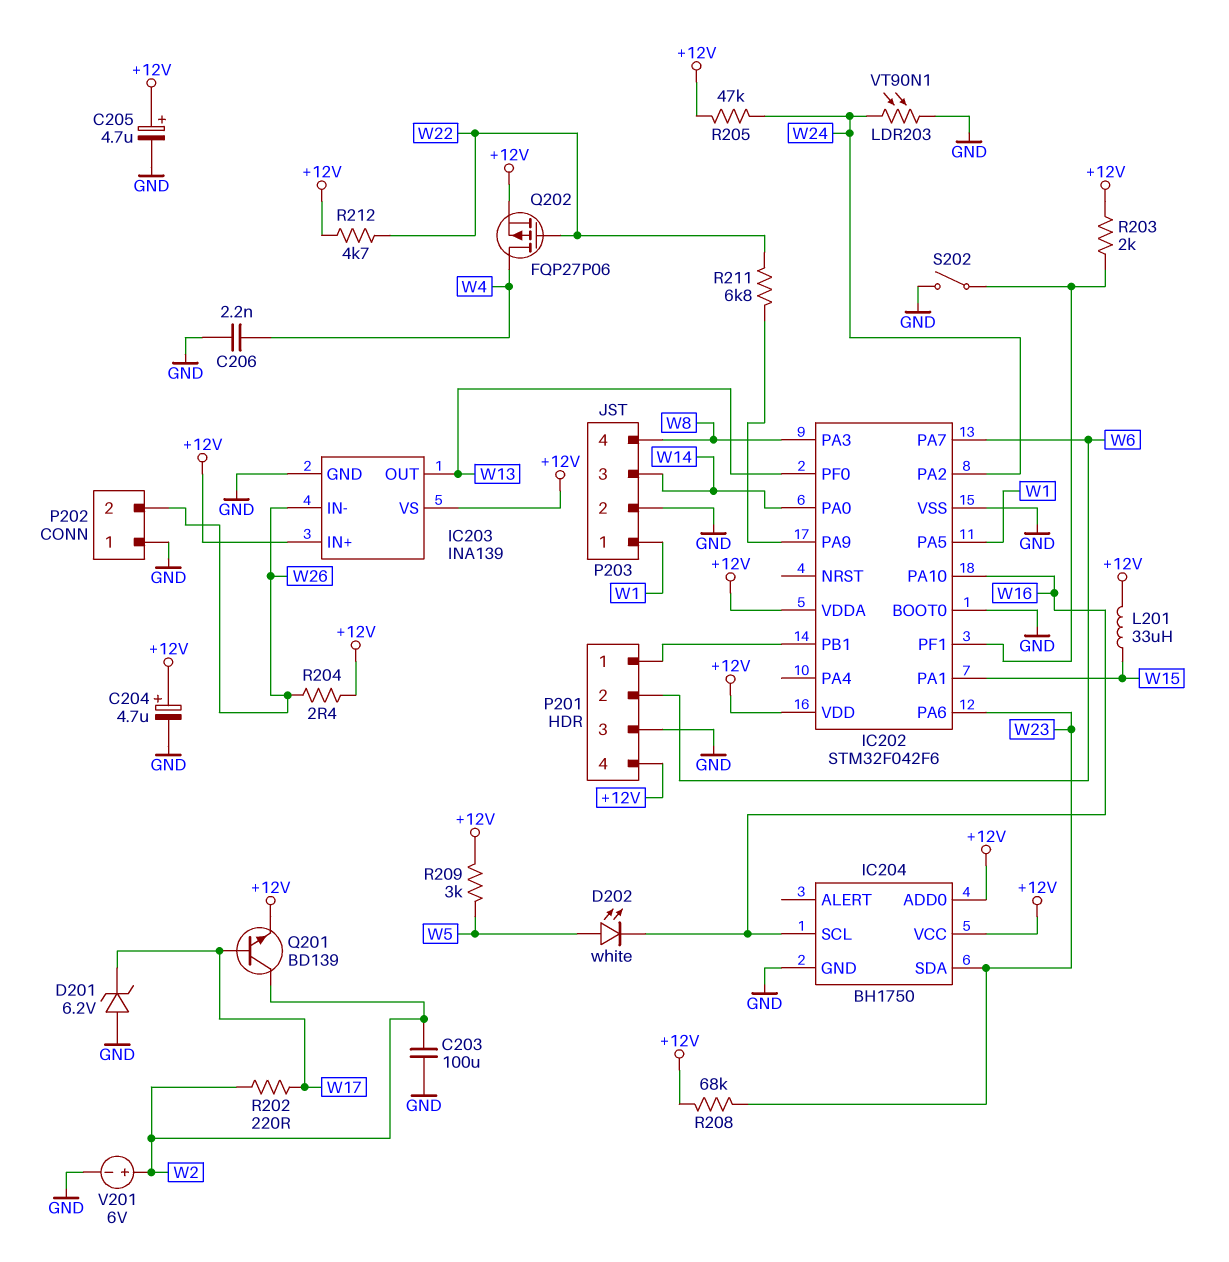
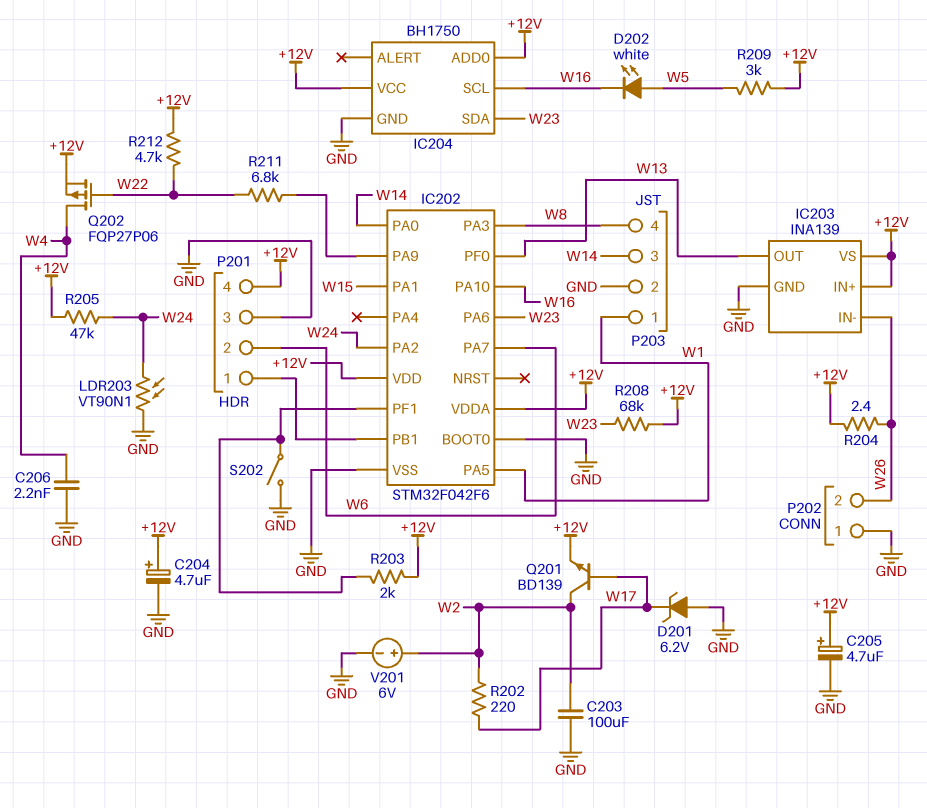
L201: 33uH (+12V, W15) -> none

